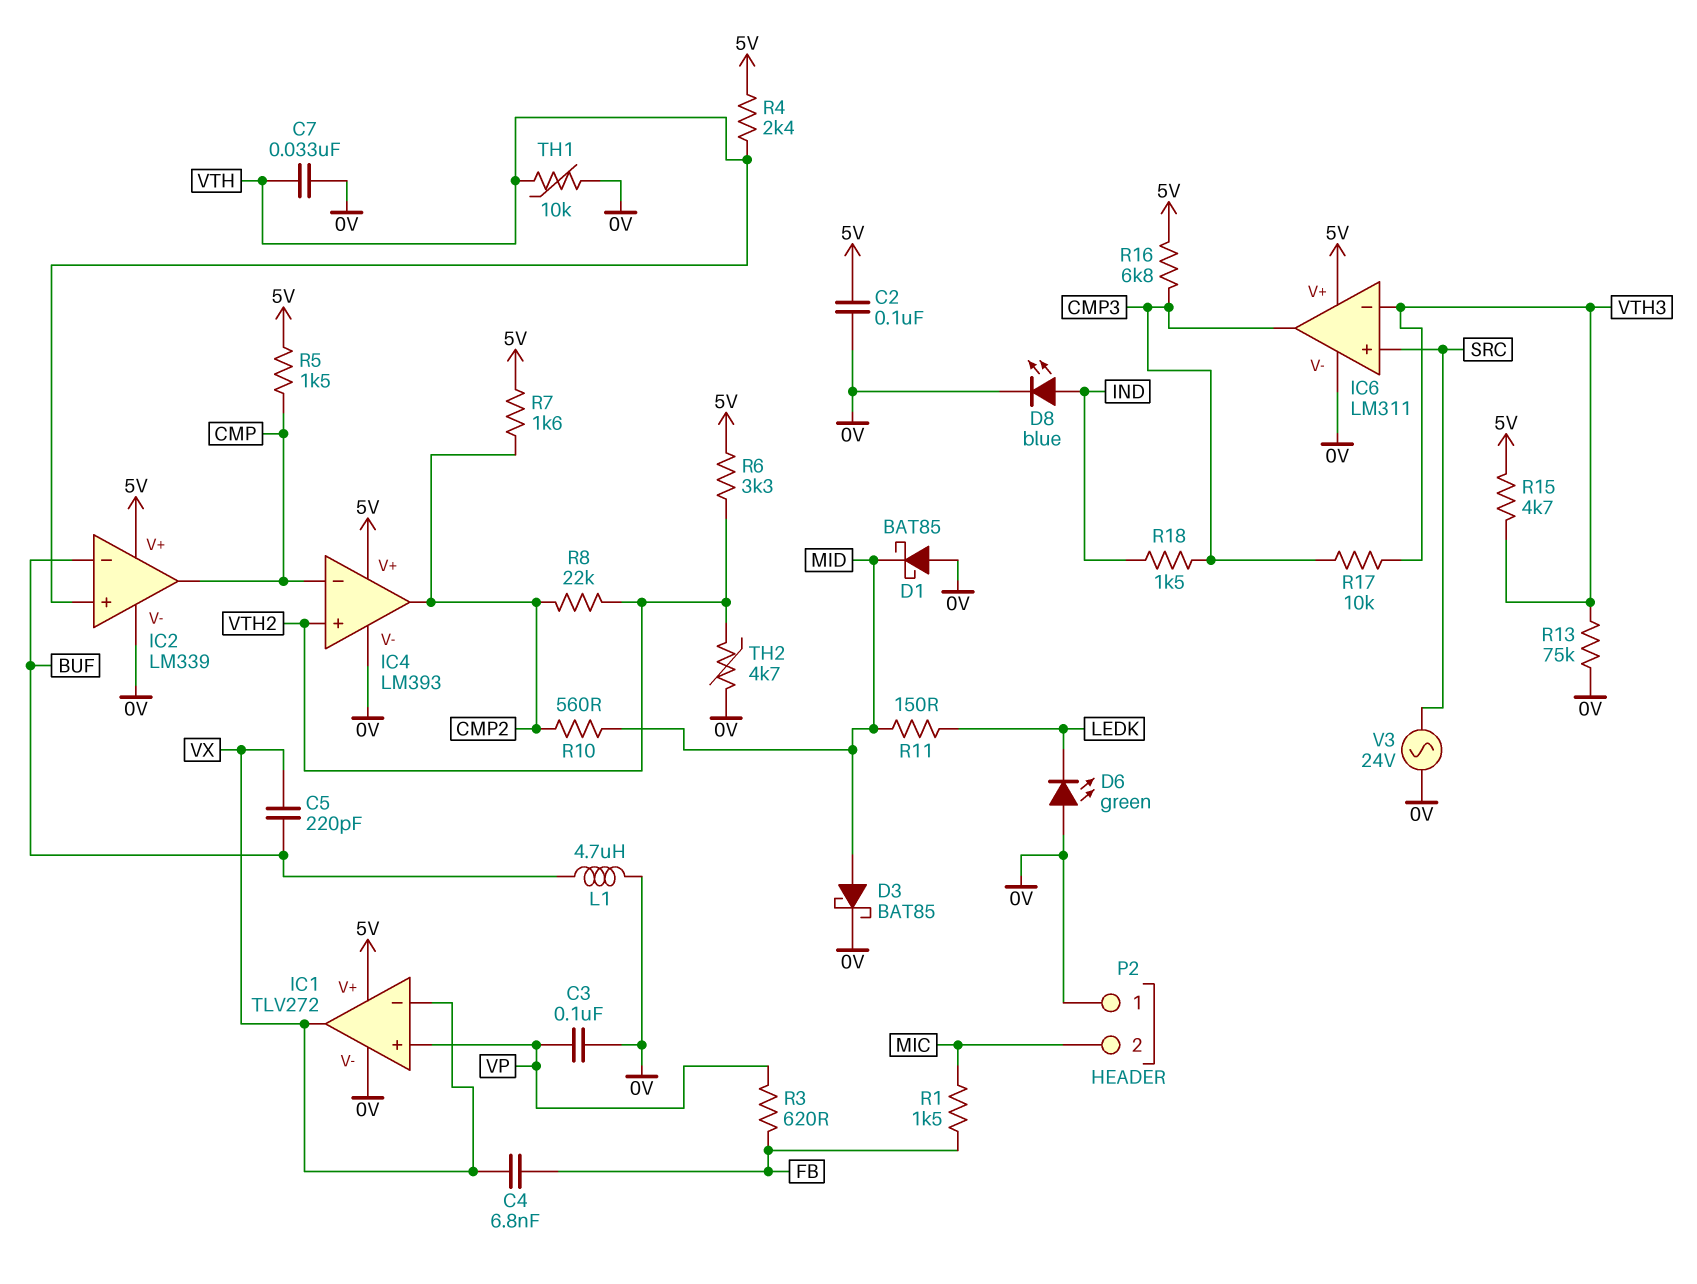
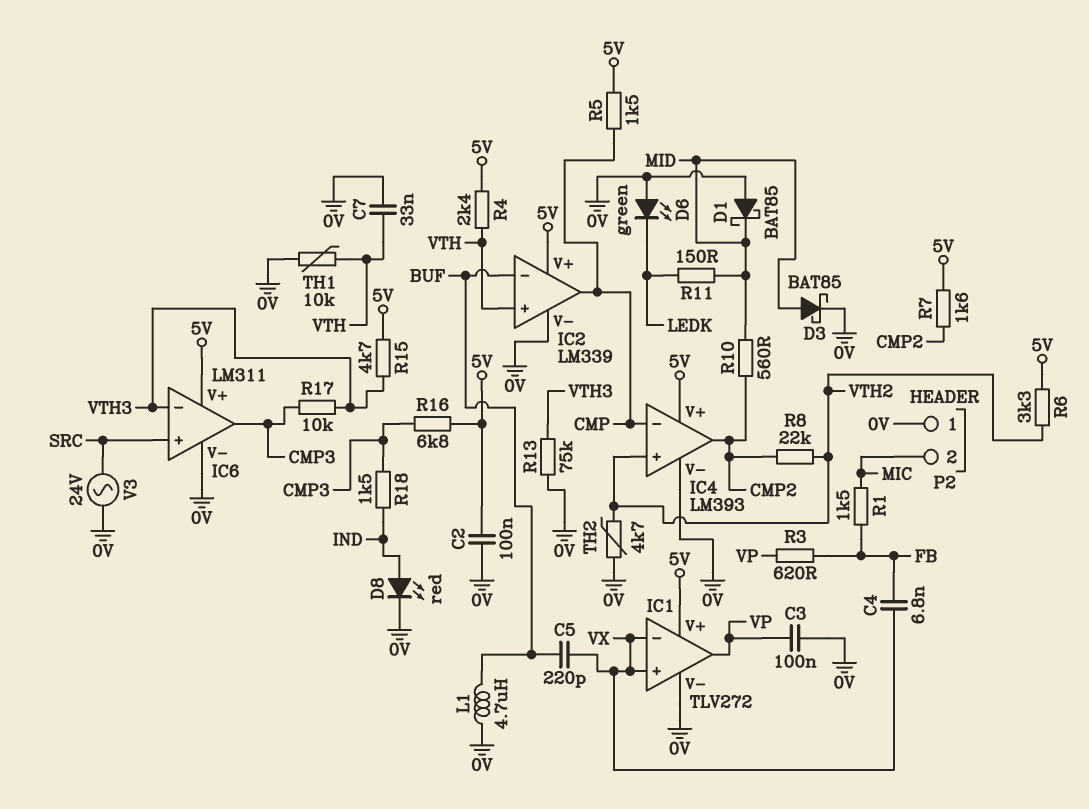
D8: LED blue (A IND, K 0V) -> LED red (A IND, K 0V)
IC1 pin in+: VP -> VX
IC1 pin out: VX -> VP

